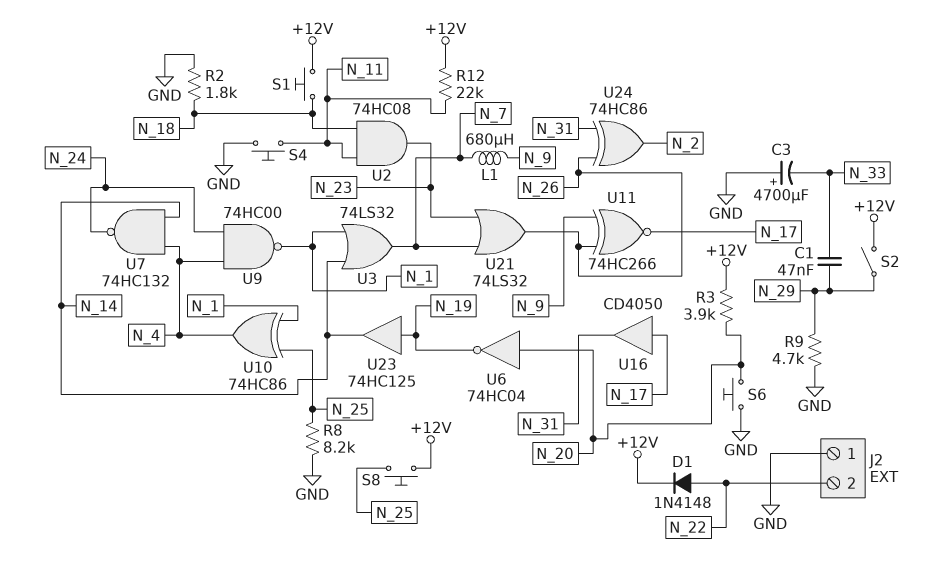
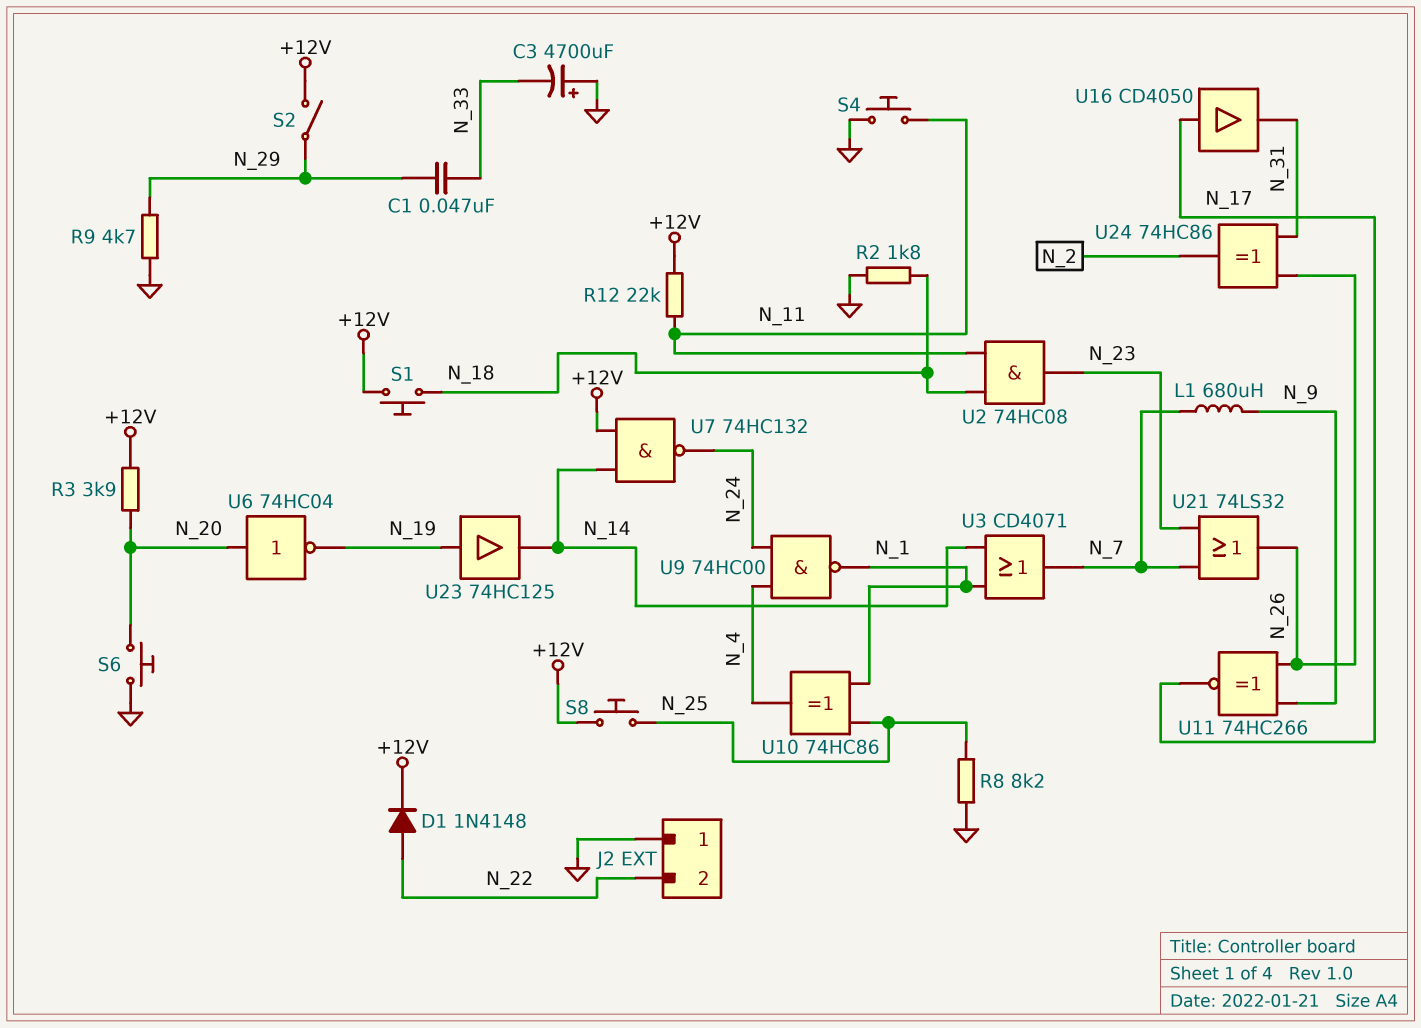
U3: OR 74LS32 (in N_1, in N_14, out N_7) -> OR CD4071 (in N_1, in N_14, out N_7)
U7: NAND 74HC132 (in N_4, in N_14, out N_24) -> NAND 74HC132 (in +12V, in N_14, out N_24)

